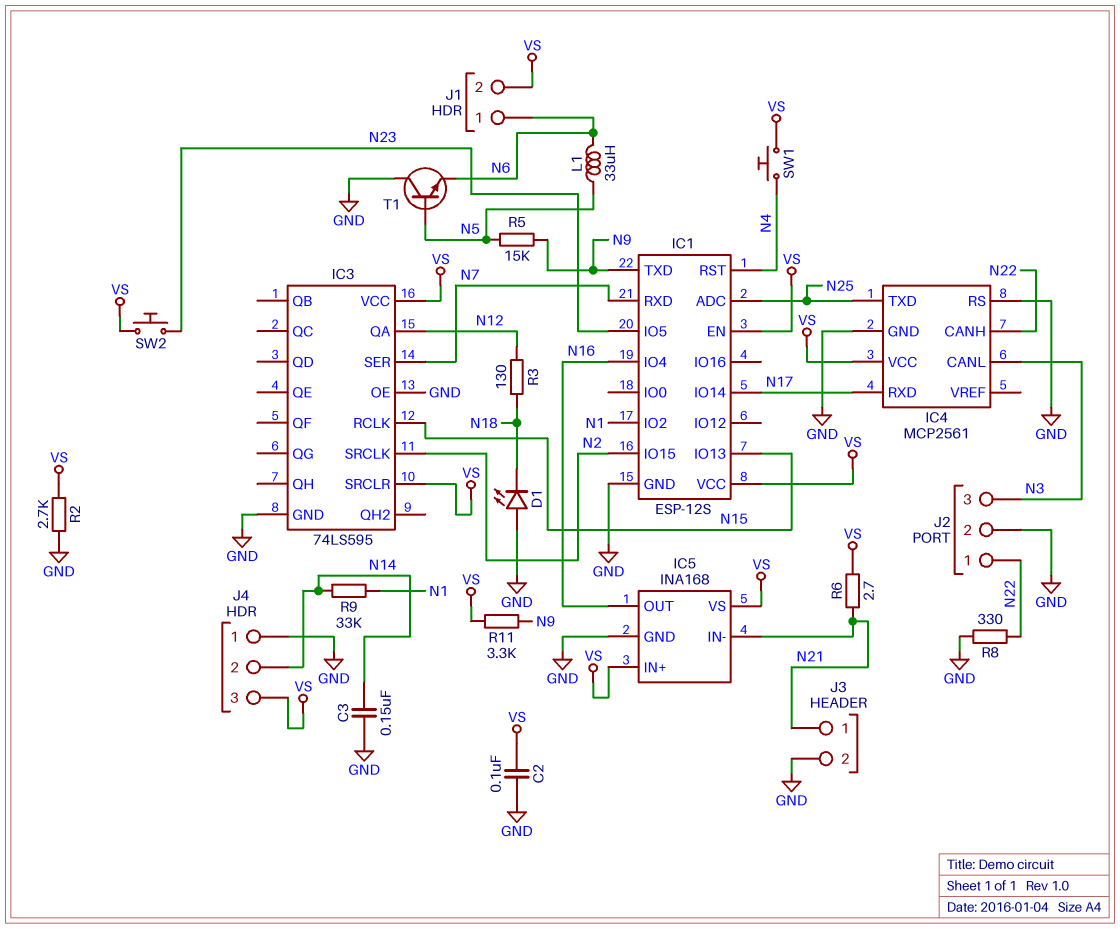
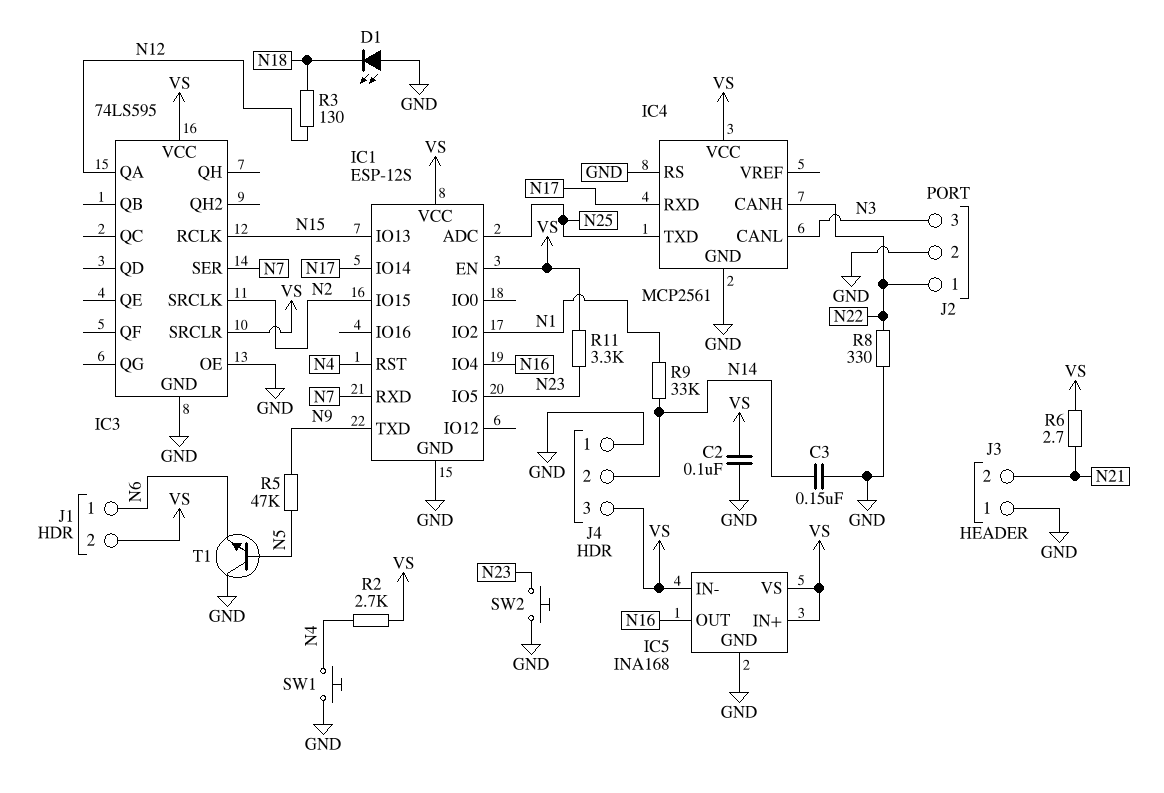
IC5 pin IN-: N21 -> VS
J3 pin 1: N21 -> GND
J3 pin 2: GND -> N21
L1: 33uH (N5, N6) -> none
R2: 2.7k (GND, VS) -> 2.7k (N4, VS)
R5: 15k (N5, N9) -> 47k (N5, N9)
R11: 3.3k (N9, VS) -> 3.3k (N23, VS)
SW1: button (N4, VS) -> button (GND, N4)
SW2: button (N23, VS) -> button (GND, N23)

